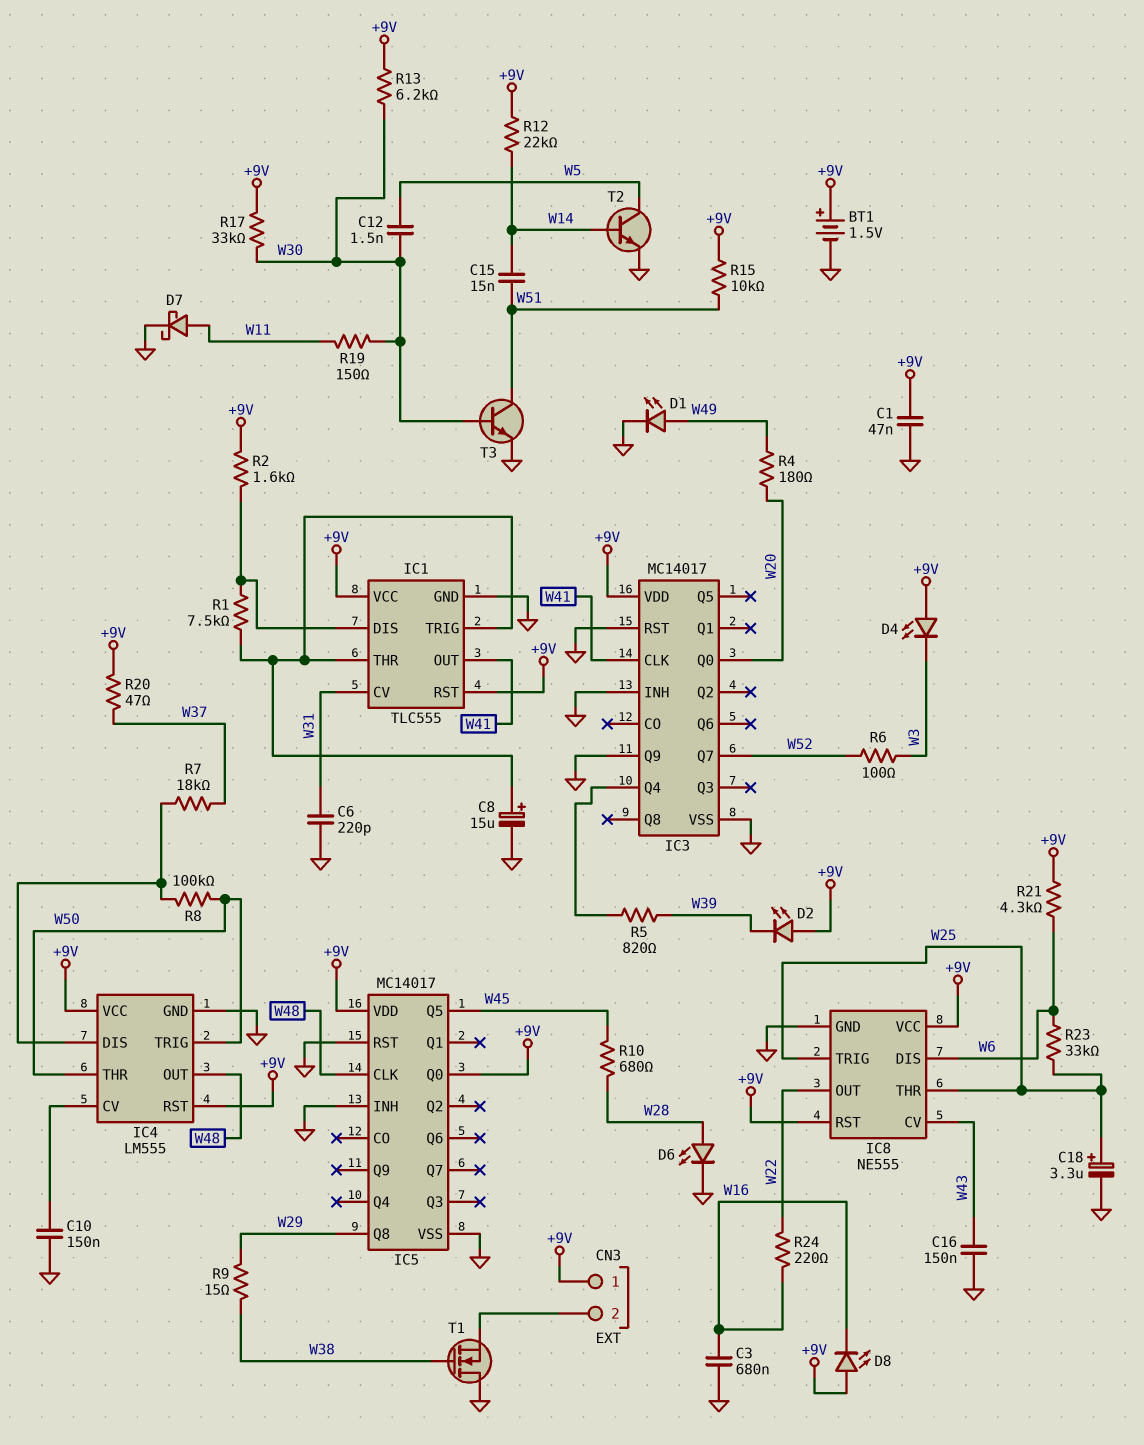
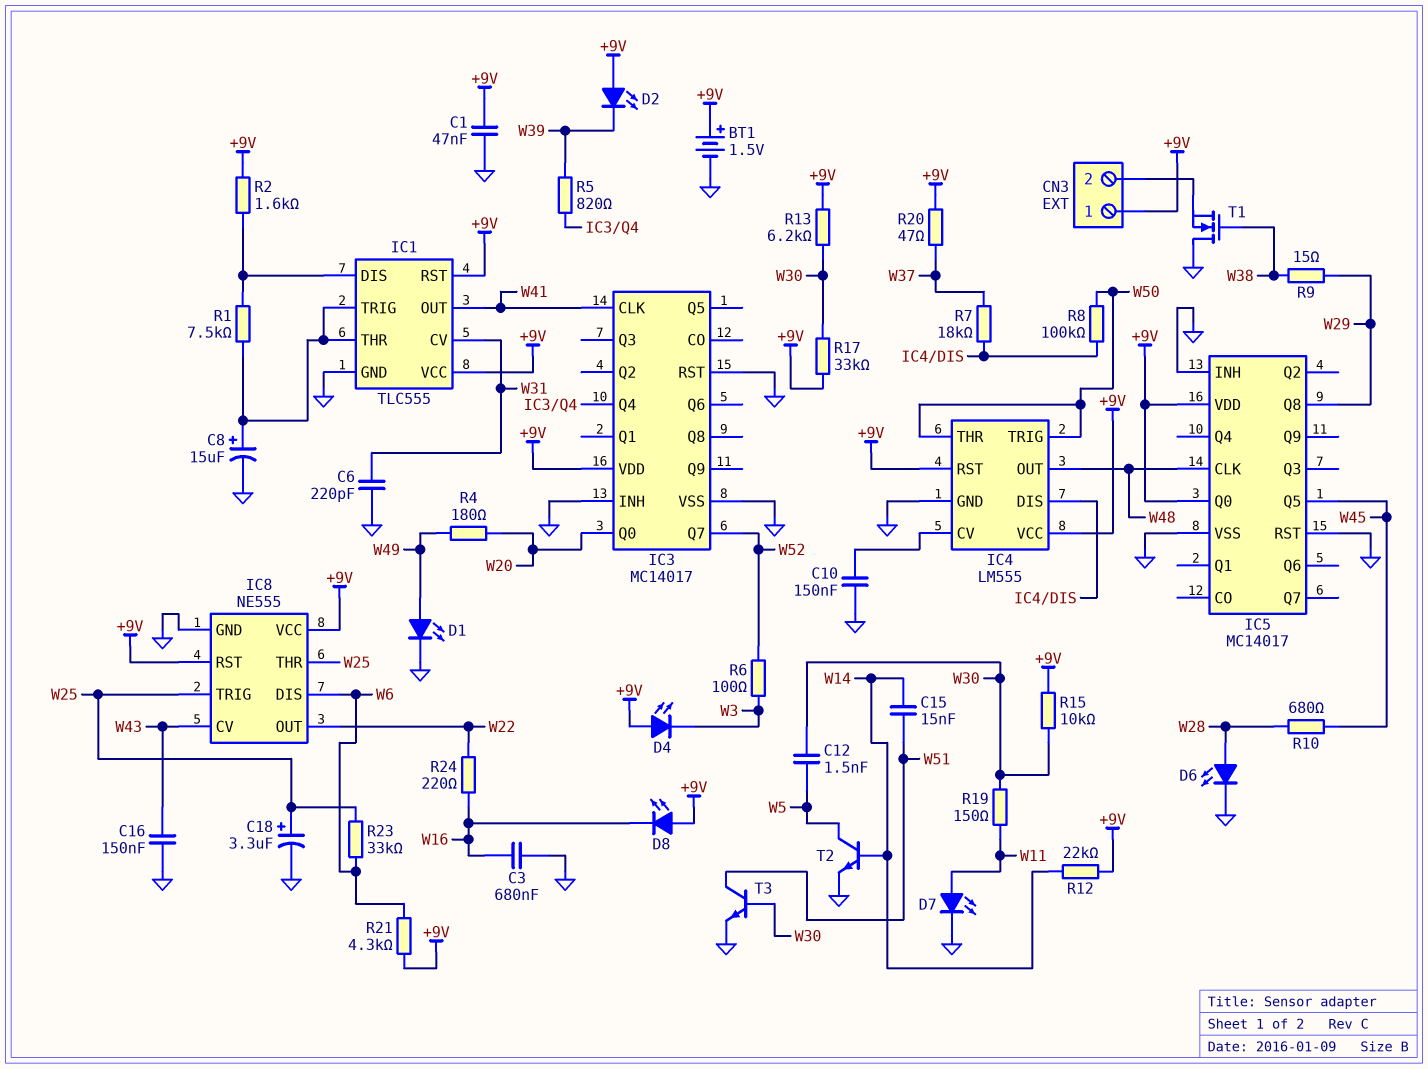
D7: schottky (A W11, K GND) -> LED (A W11, K GND)
IC3 pin Q9: GND -> none
R15: 10k (+9V, W51) -> 10k (+9V, W30)

